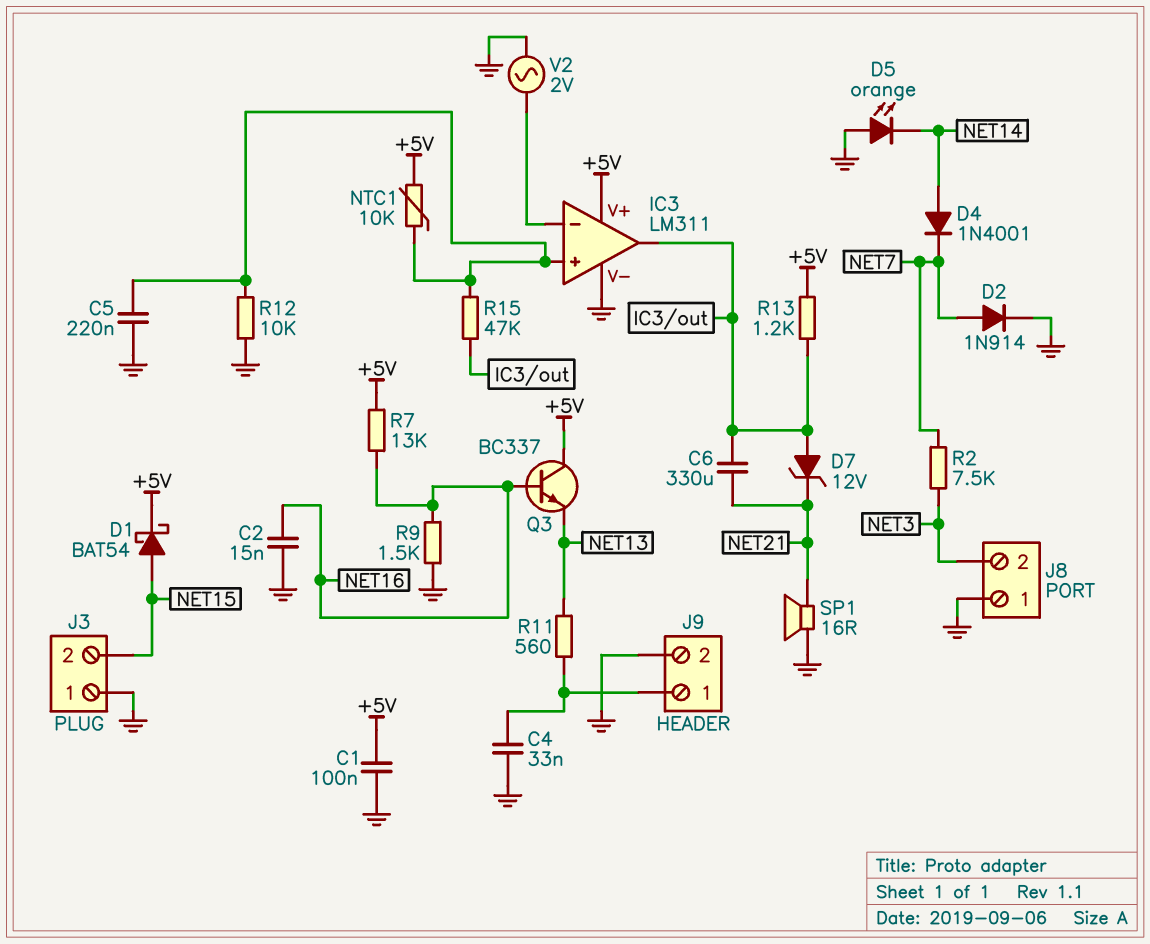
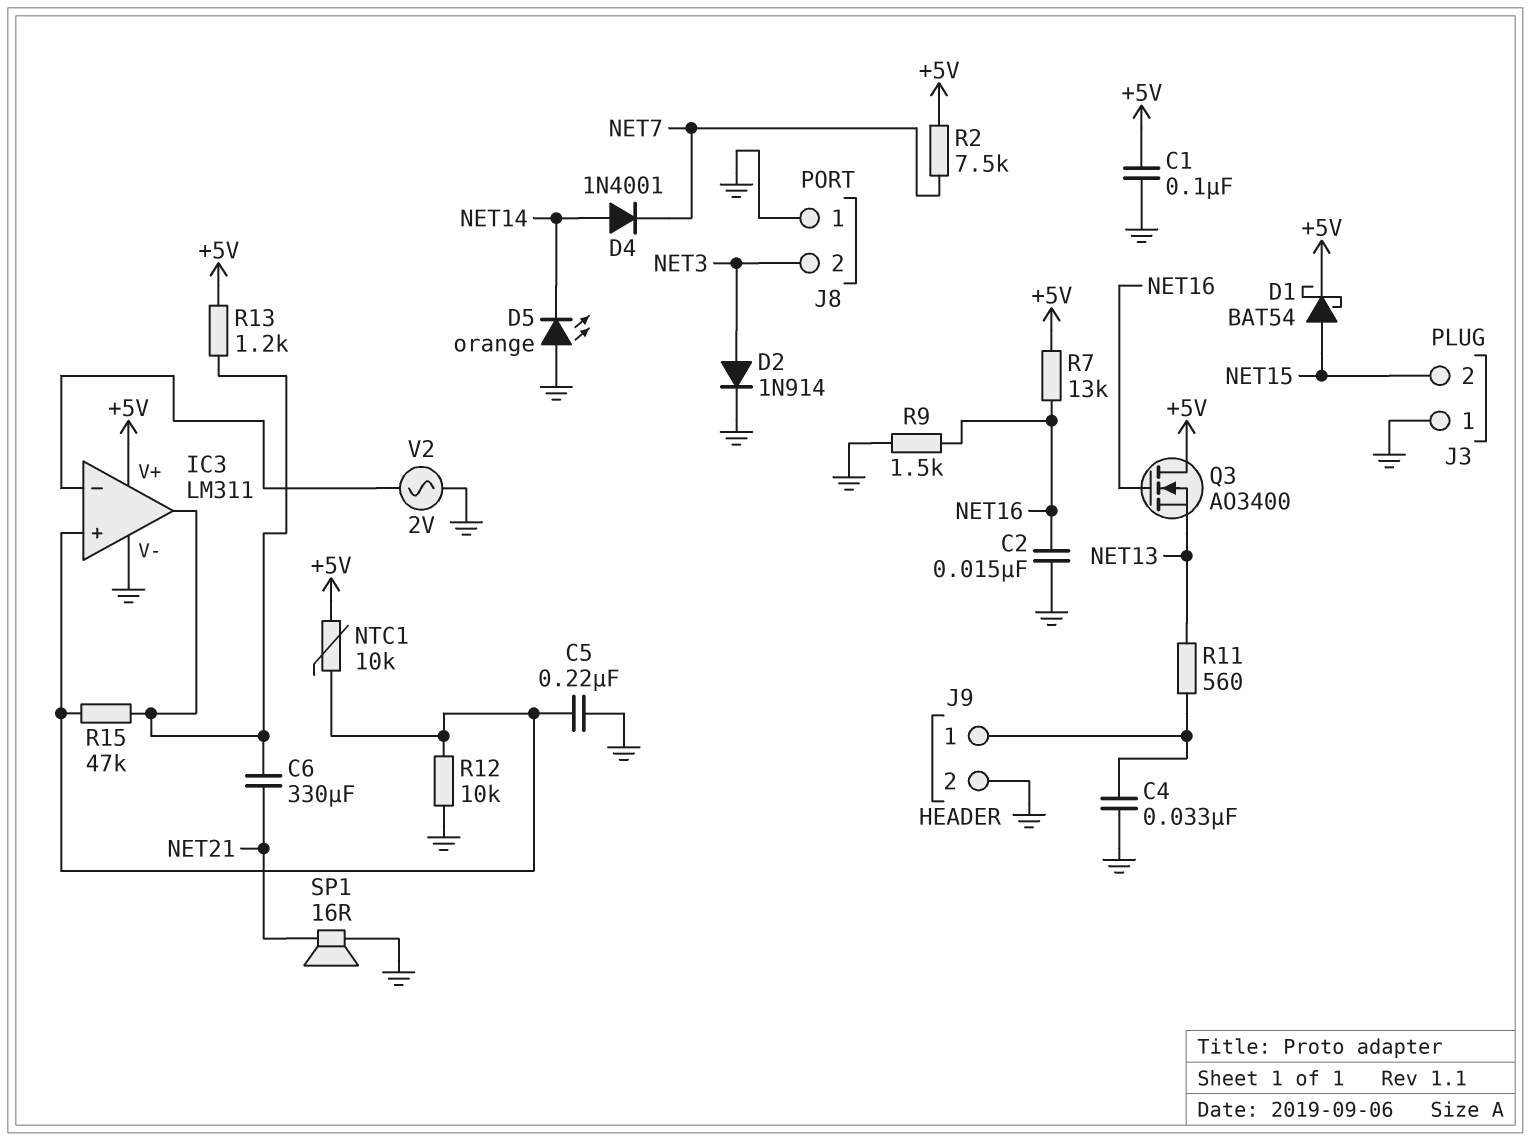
D2: diode 1N914 (A NET7, K GND) -> diode 1N914 (A NET3, K GND)
D7: zener 12V (A IC3/out, K NET21) -> none
Q3: NPN BC337 (B NET16, C +5V, E NET13) -> NMOS AO3400 (G NET16, D +5V, S NET13)
R2: 7.5k (NET3, NET7) -> 7.5k (+5V, NET7)

